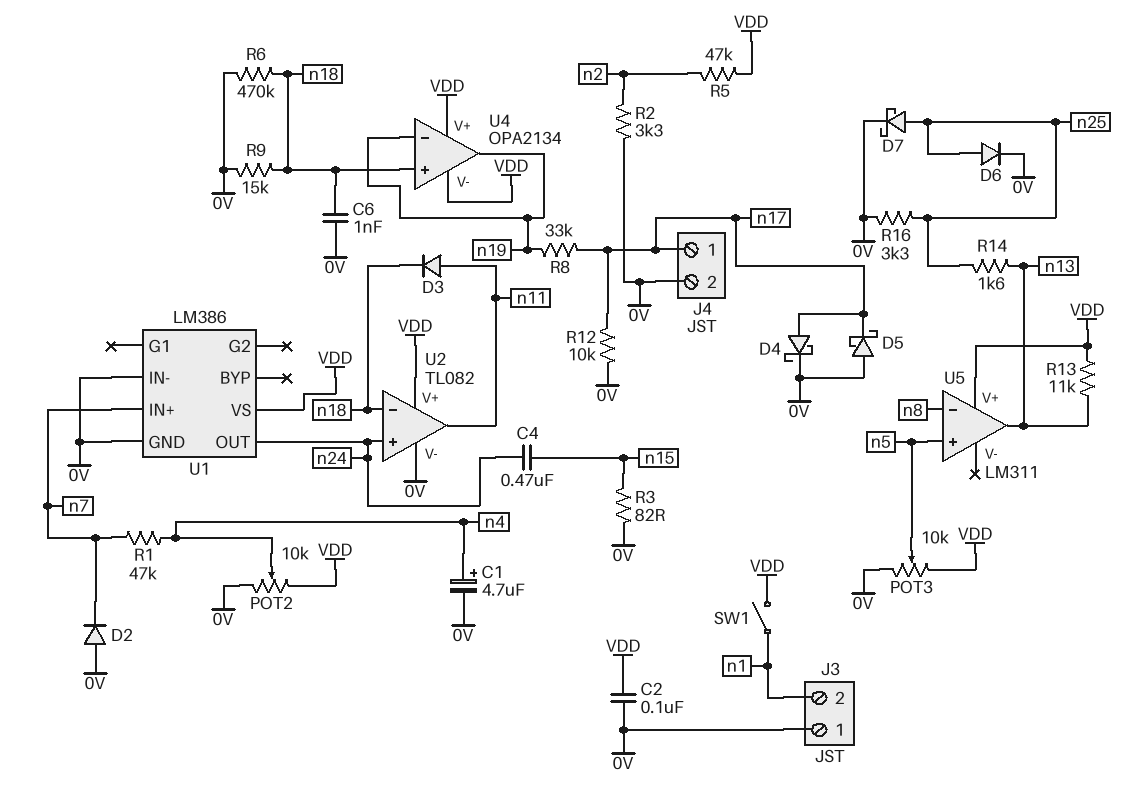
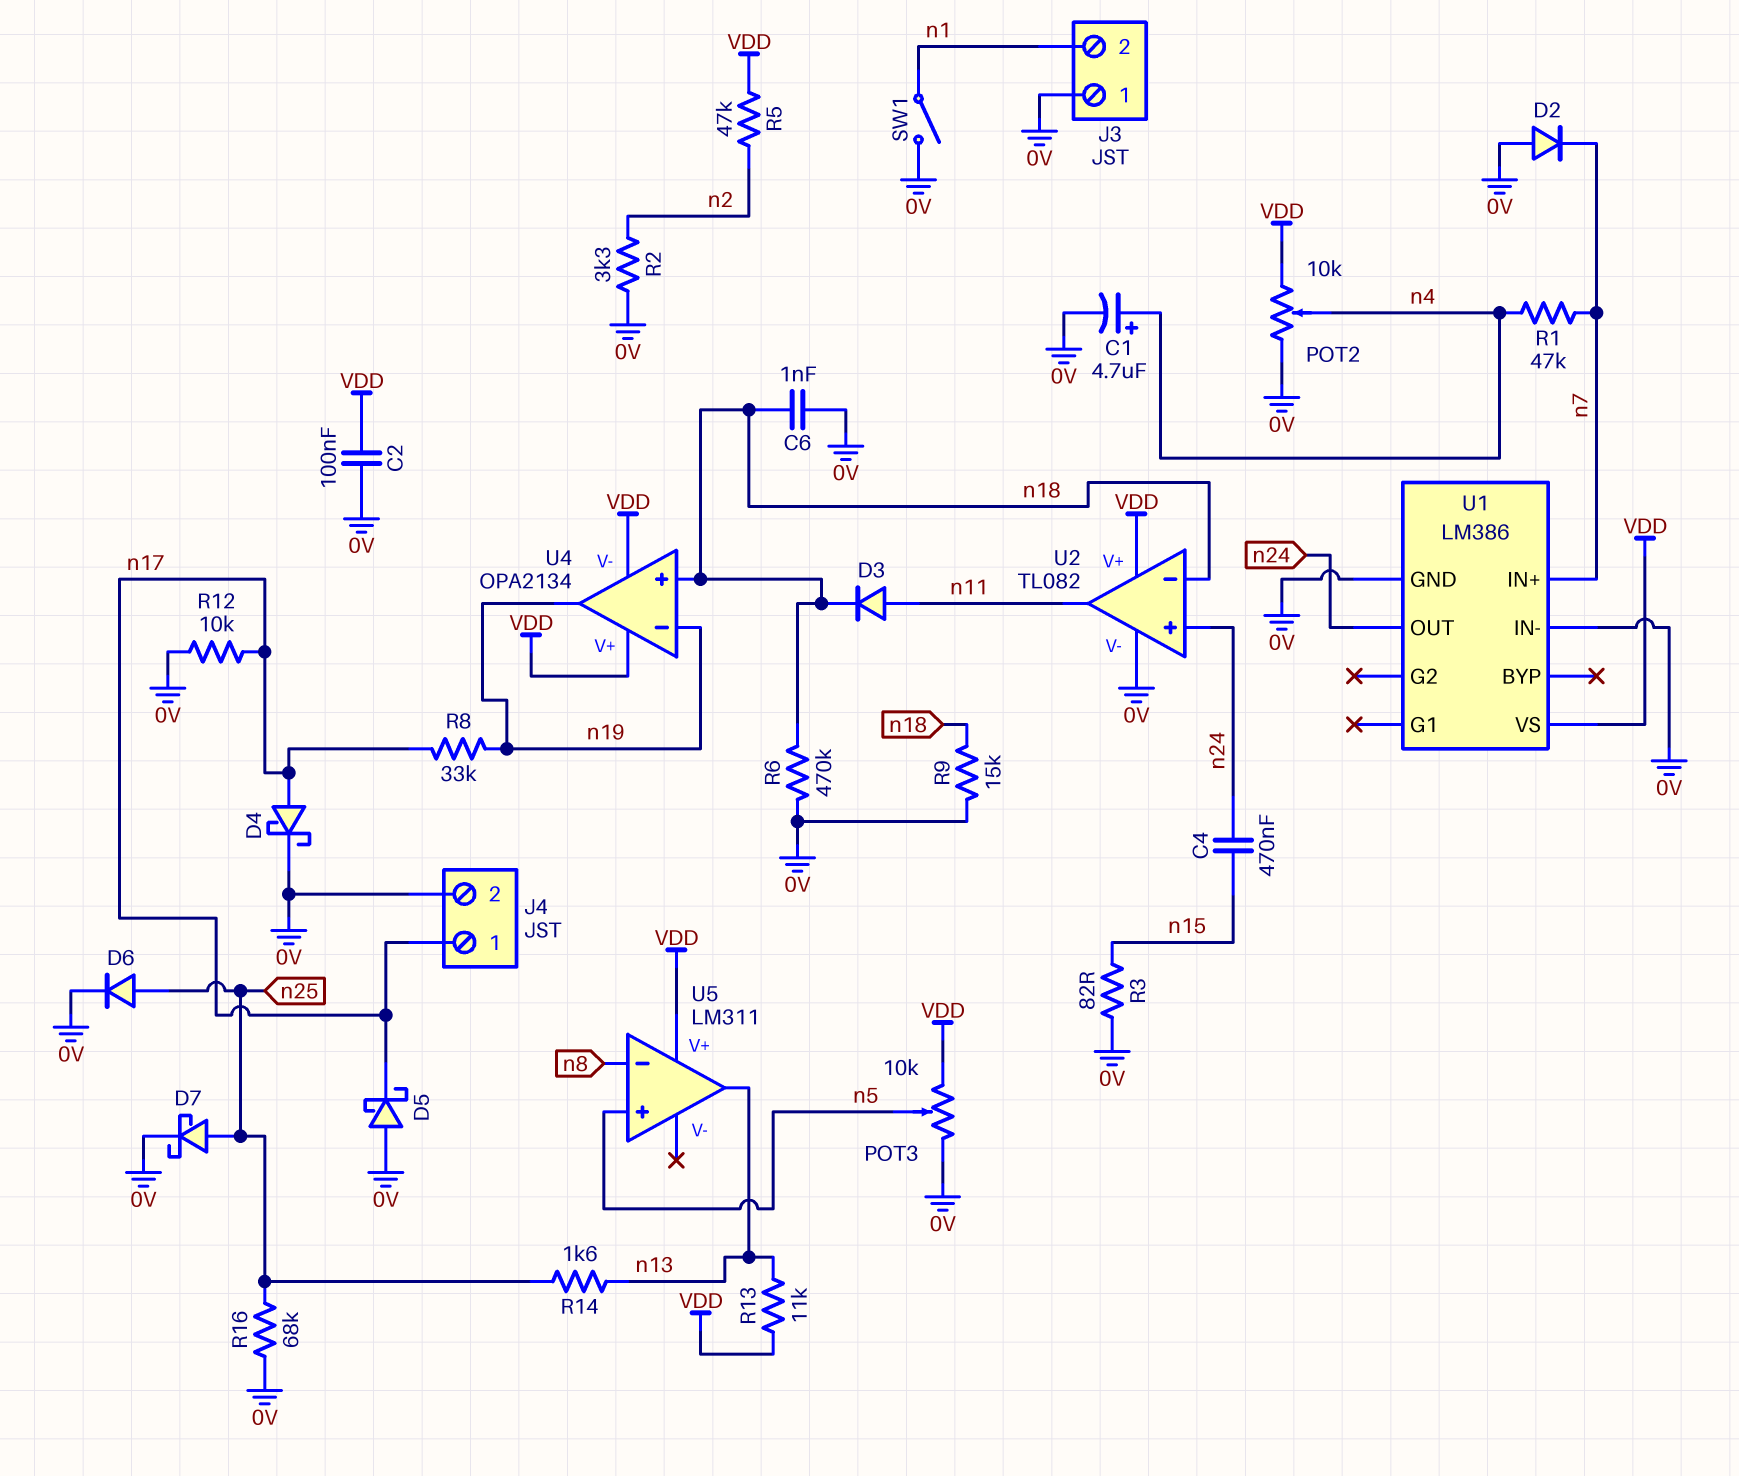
R16: 3.3k (0V, n25) -> 68k (0V, n25)
SW1: switch (VDD, n1) -> switch (0V, n1)

